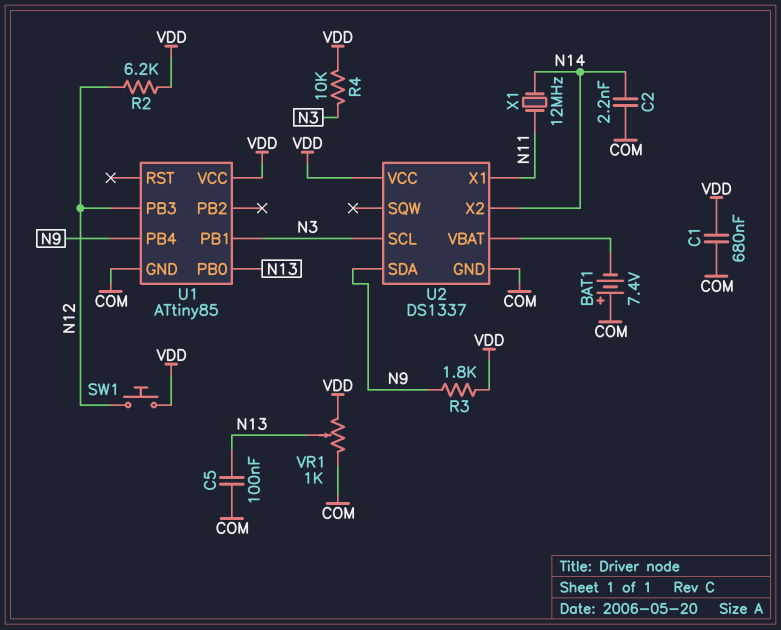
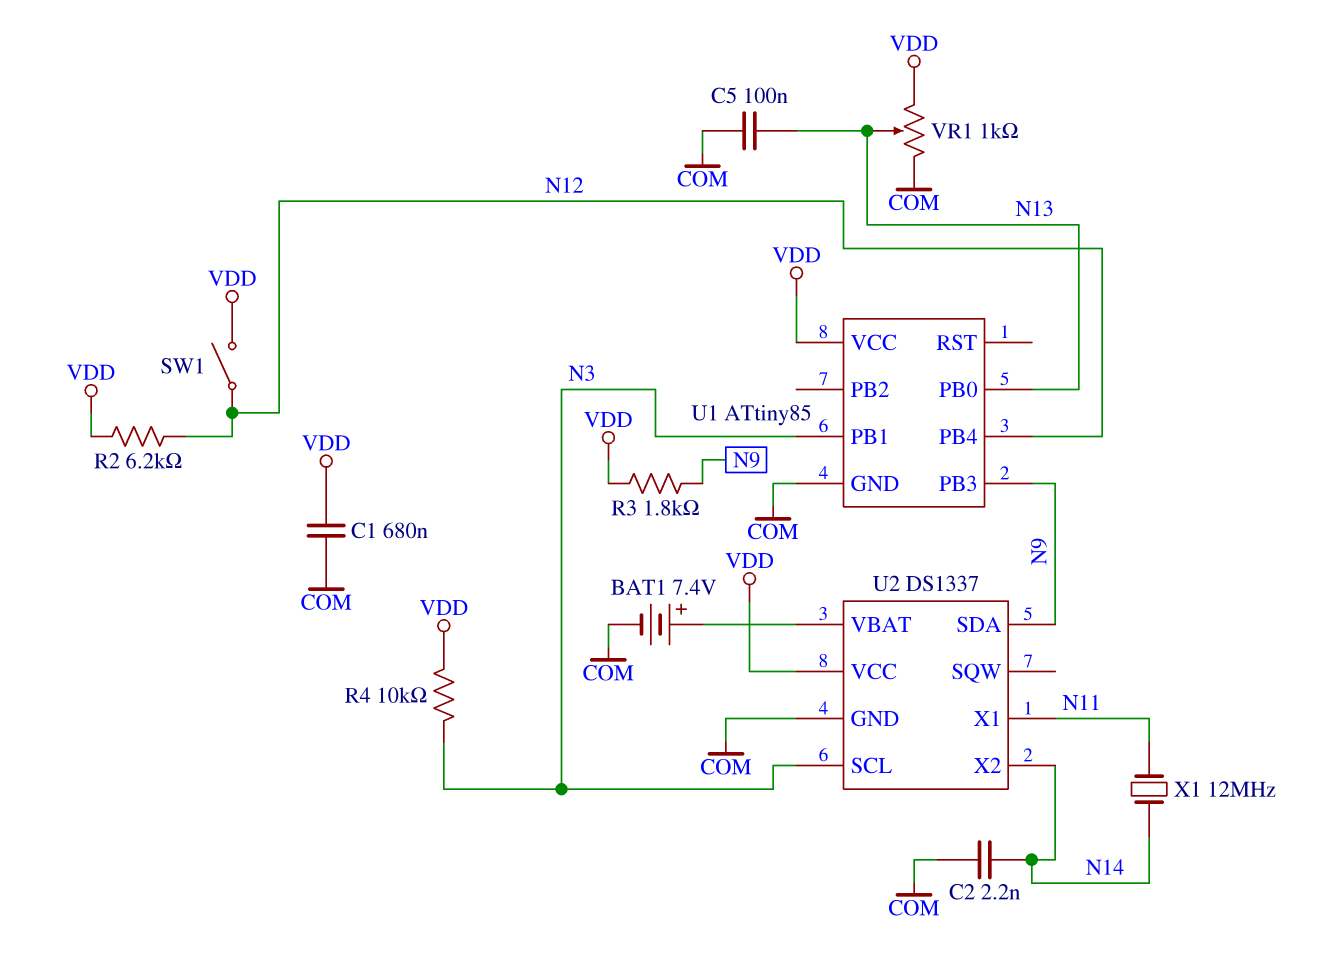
BAT1: 7.4V (plus COM, minus U2/VBAT) -> 7.4V (plus U2/VBAT, minus COM)
SW1: button (N12, VDD) -> switch (N12, VDD)
U1 pin PB3: N12 -> N9
U1 pin PB4: N9 -> N12

